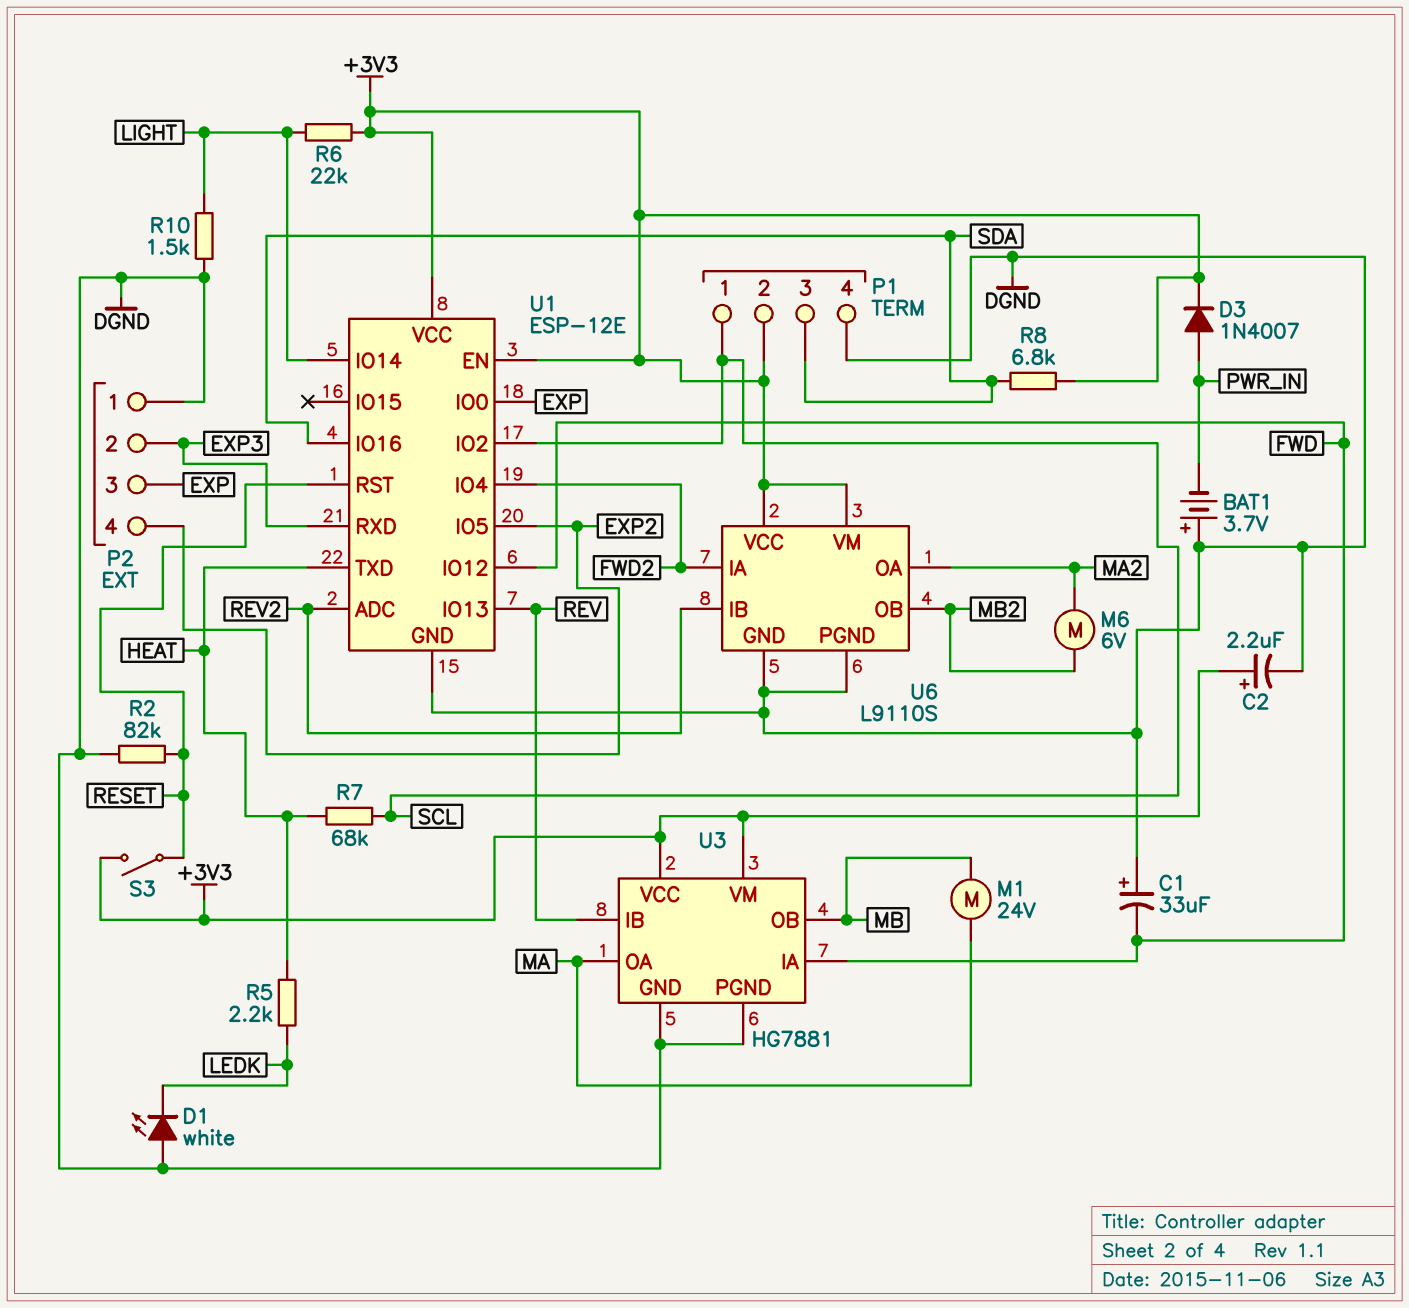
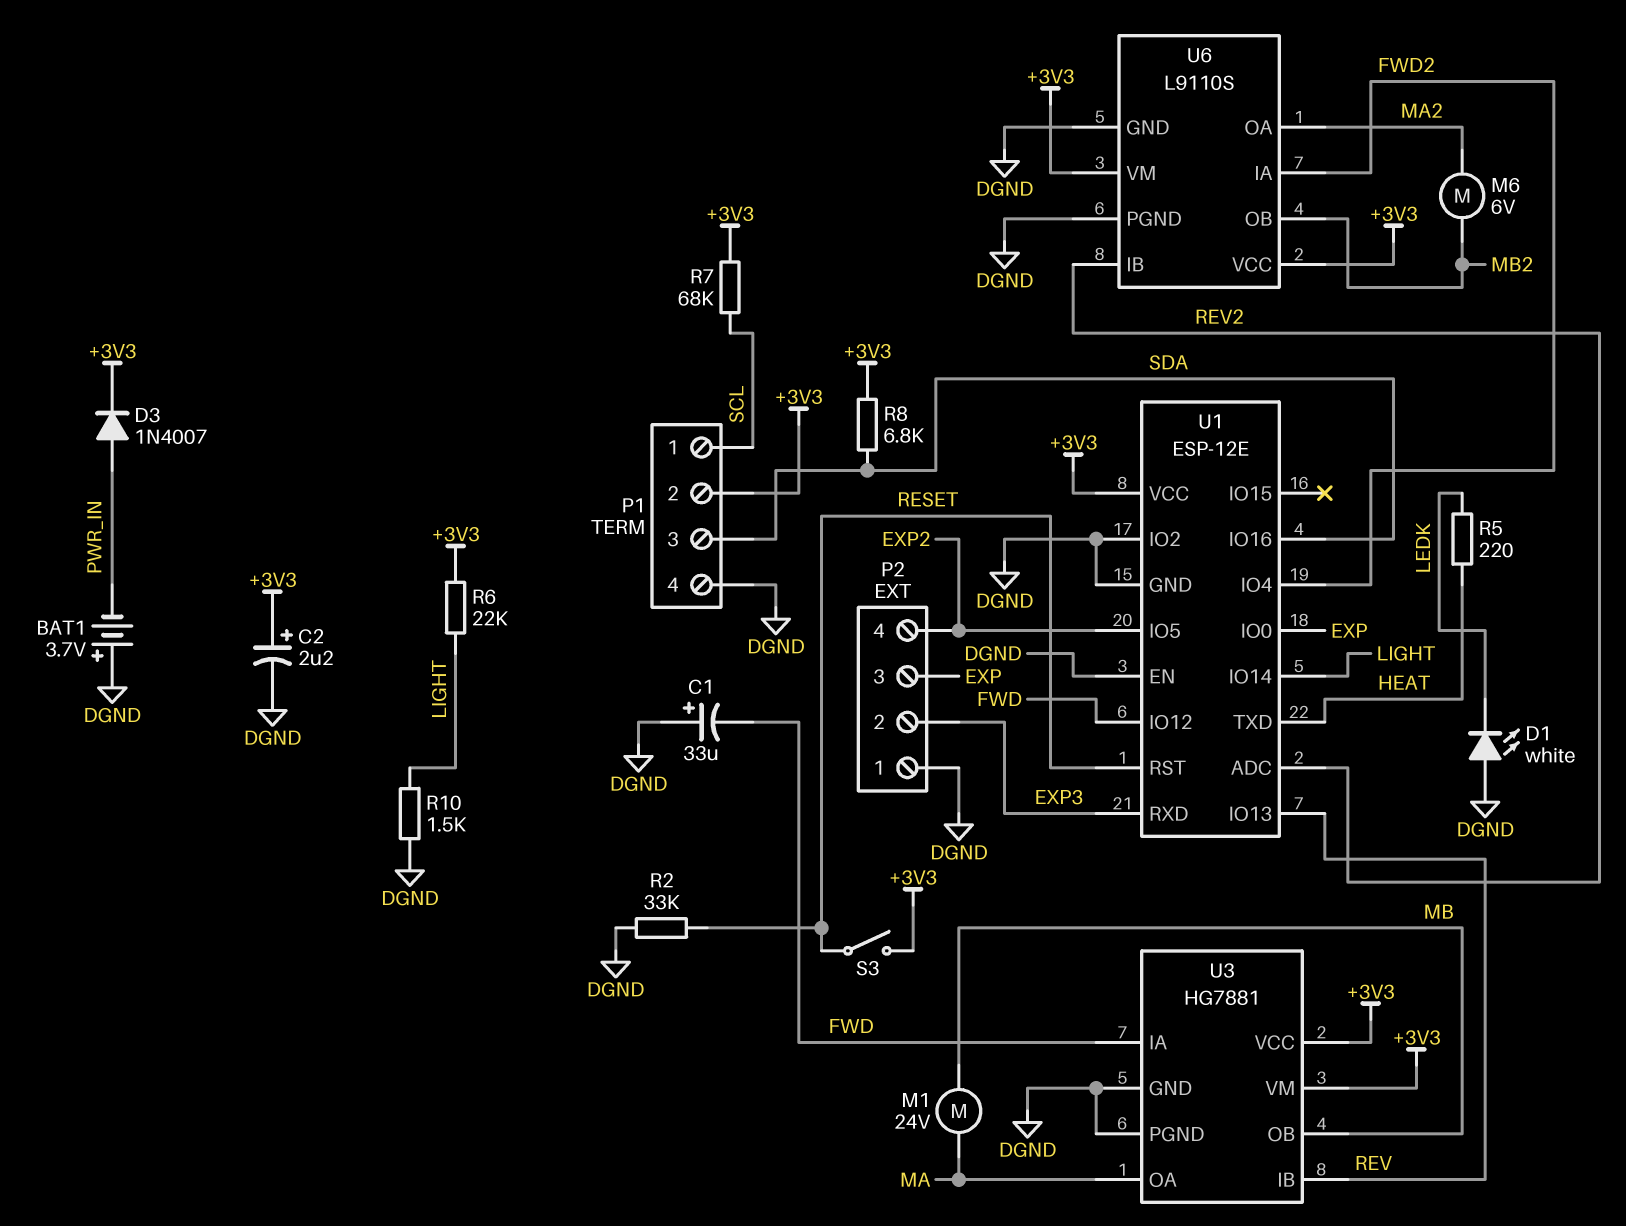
R2: 82k (DGND, RESET) -> 33k (DGND, RESET)
R5: 2.2k (HEAT, LEDK) -> 220 (HEAT, LEDK)
R7: 68k (HEAT, SCL) -> 68k (+3V3, SCL)
U1 pin EN: +3V3 -> DGND
U1 pin IO2: SCL -> DGND

